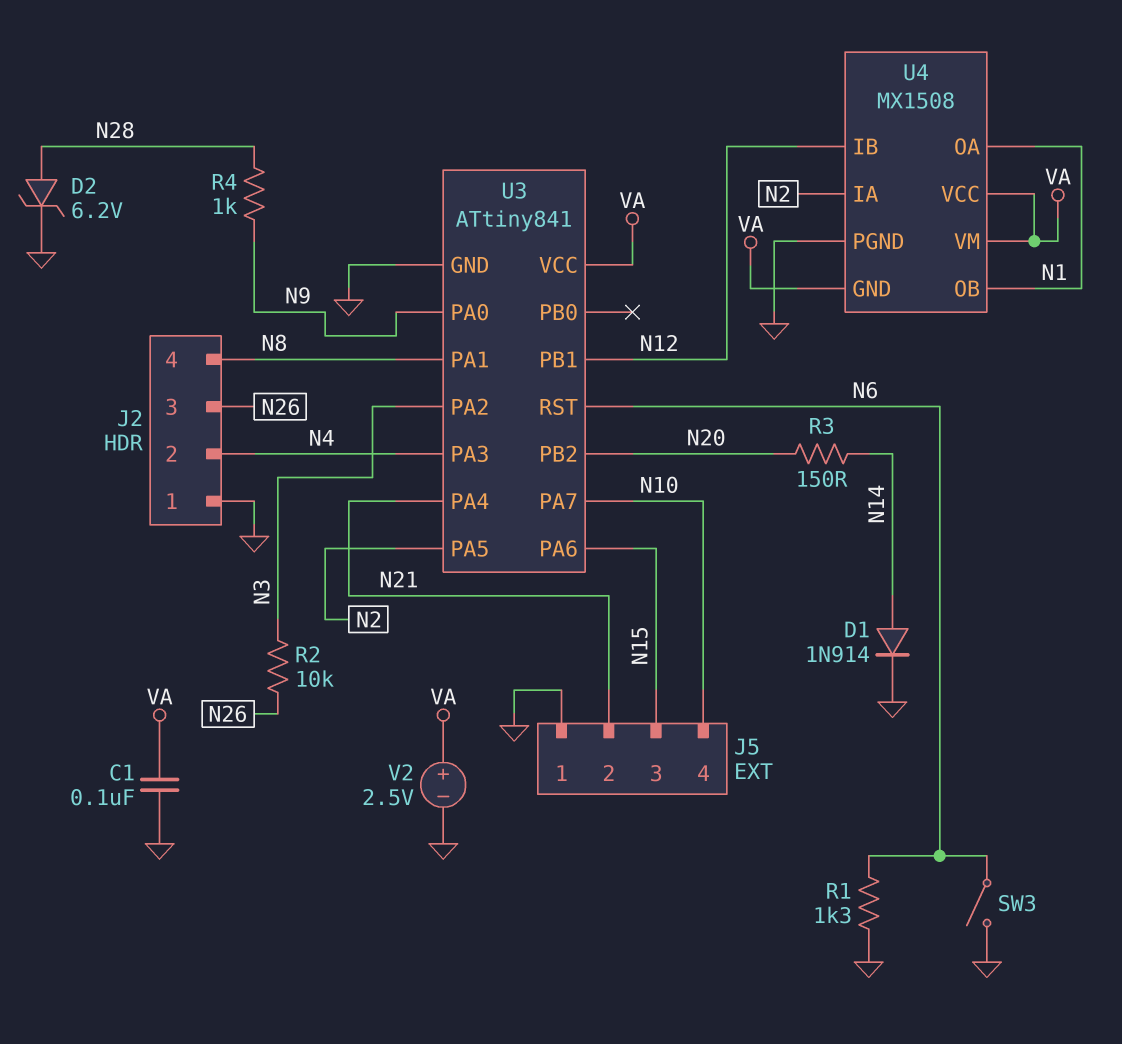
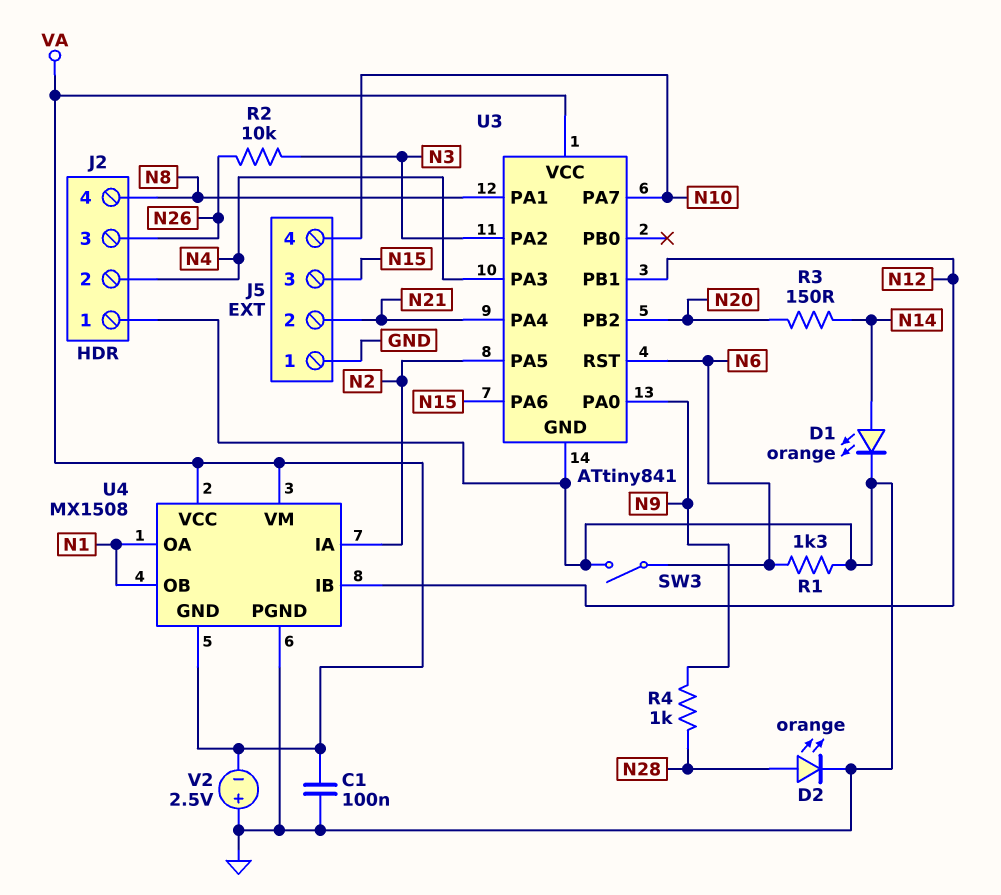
D1: diode 1N914 (A N14, K GND) -> LED orange (A N14, K GND)
D2: zener 6.2V (A N28, K GND) -> LED orange (A N28, K GND)
V2: 2.5V (plus VA, minus GND) -> 2.5V (plus GND, minus VA)

